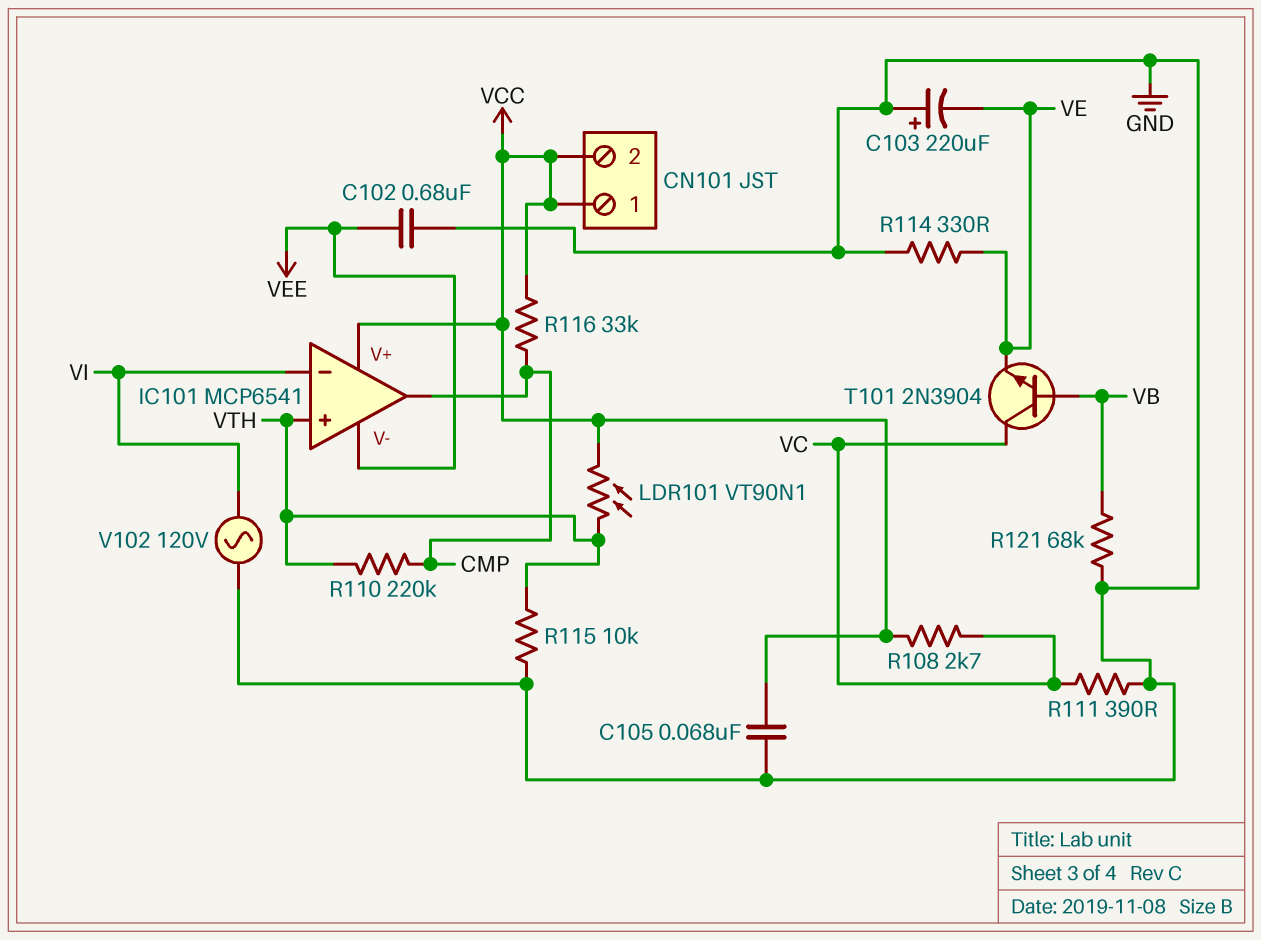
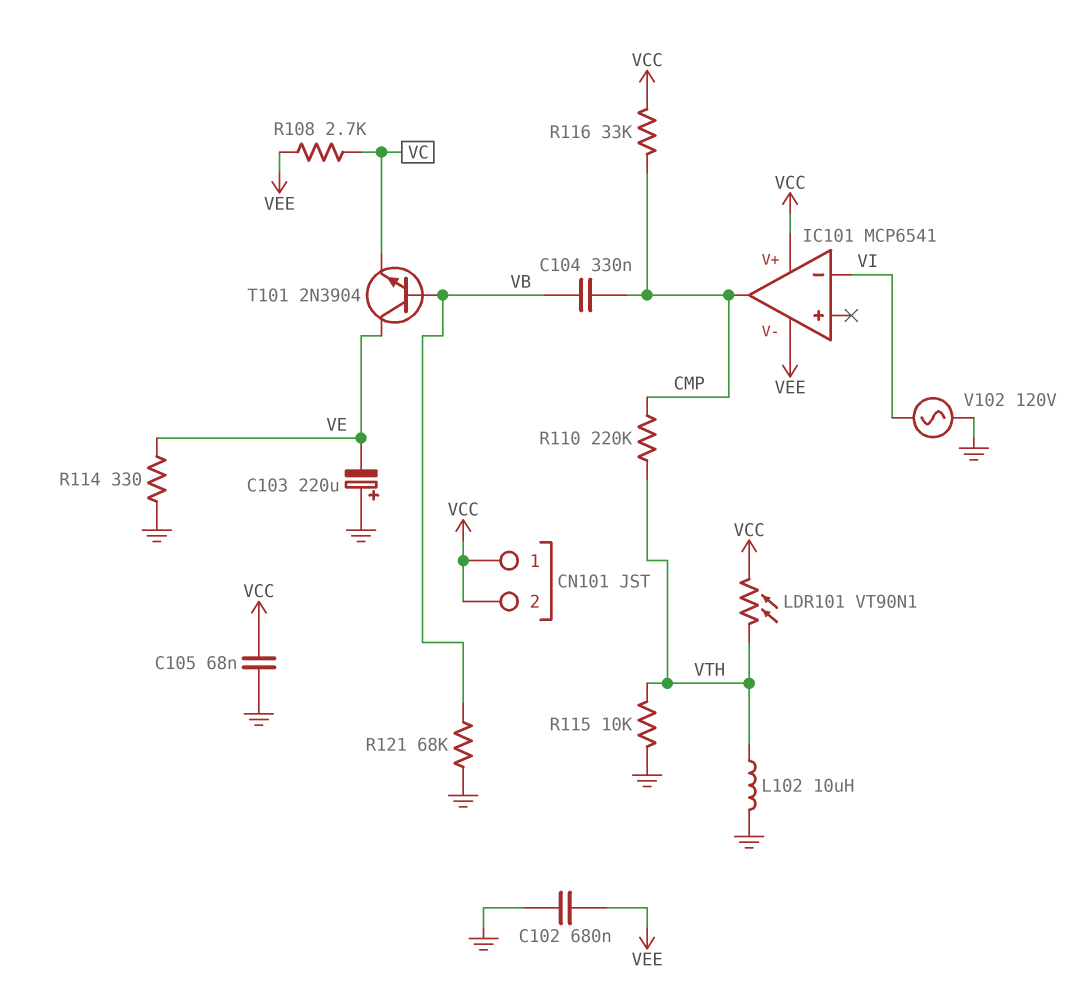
C104: none -> 330nF (CMP, VB)
IC101 pin in+: VTH -> none
L102: none -> 10uH (GND, VTH)
R108: 2.7k (VC, VCC) -> 2.7k (VC, VEE)
R111: 390 (GND, VC) -> none
T101: NPN 2N3904 (B VB, C VC, E VE) -> NPN 2N3904 (B VB, C VE, E VC)

